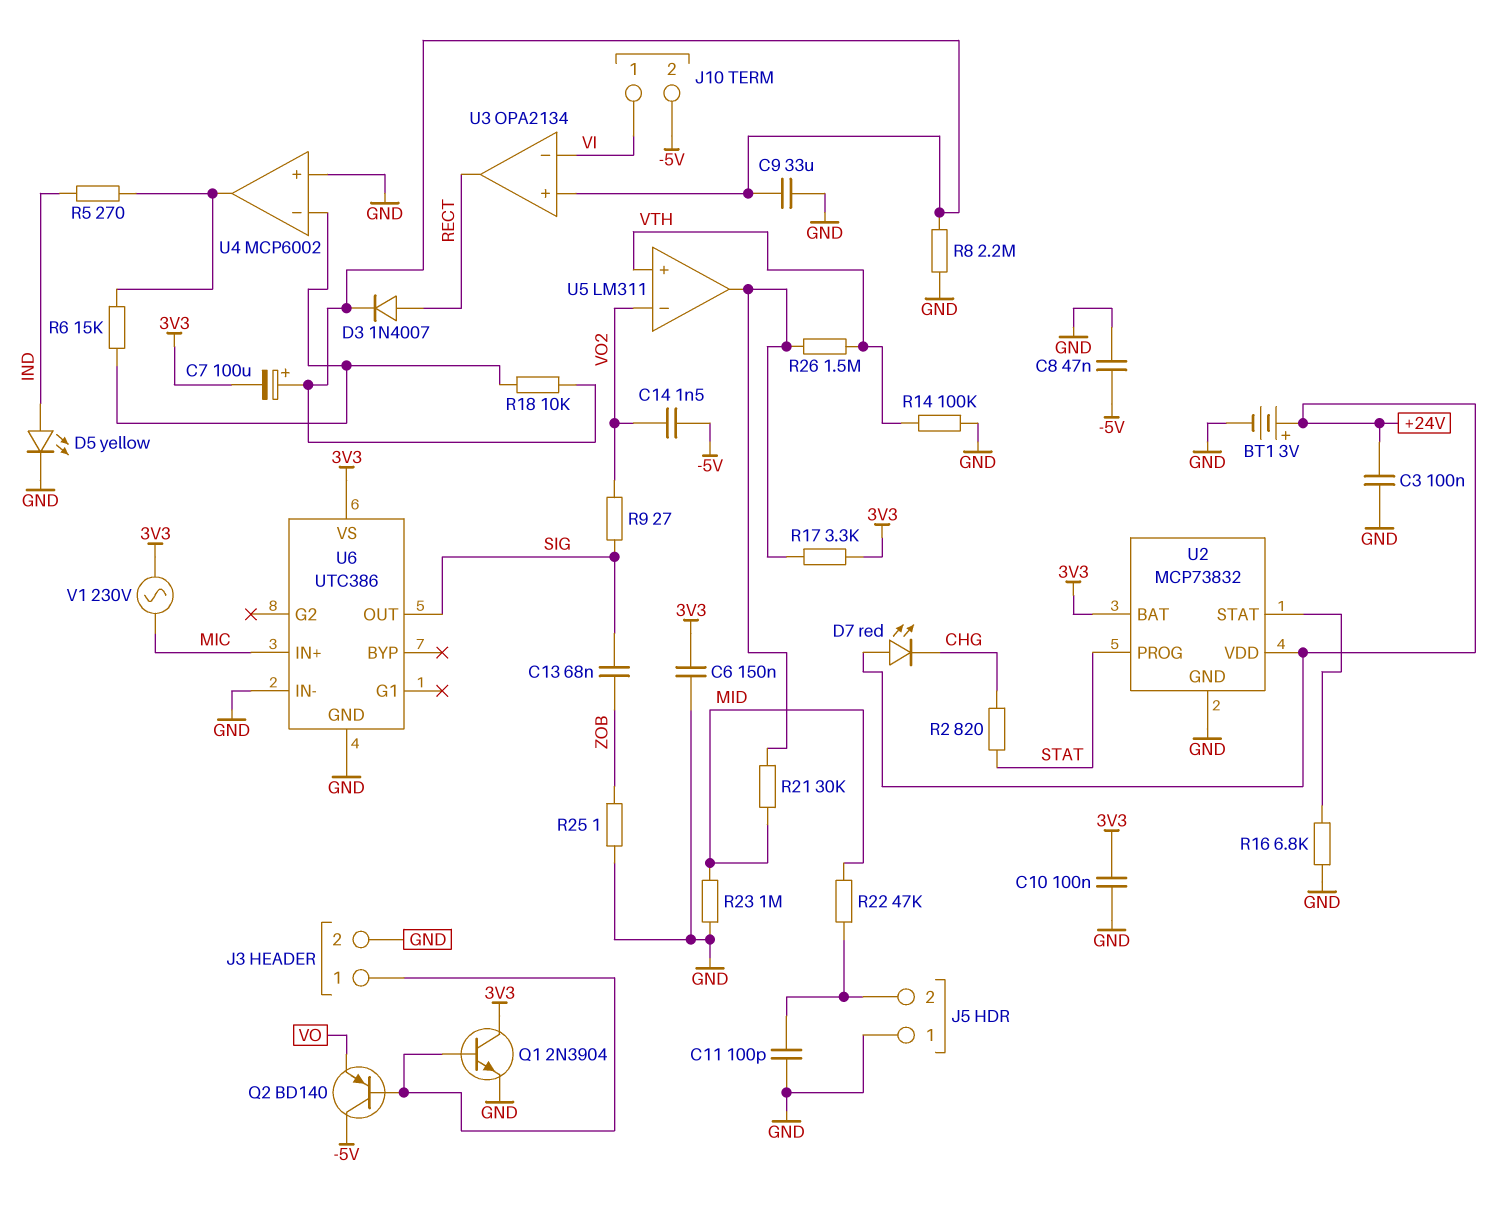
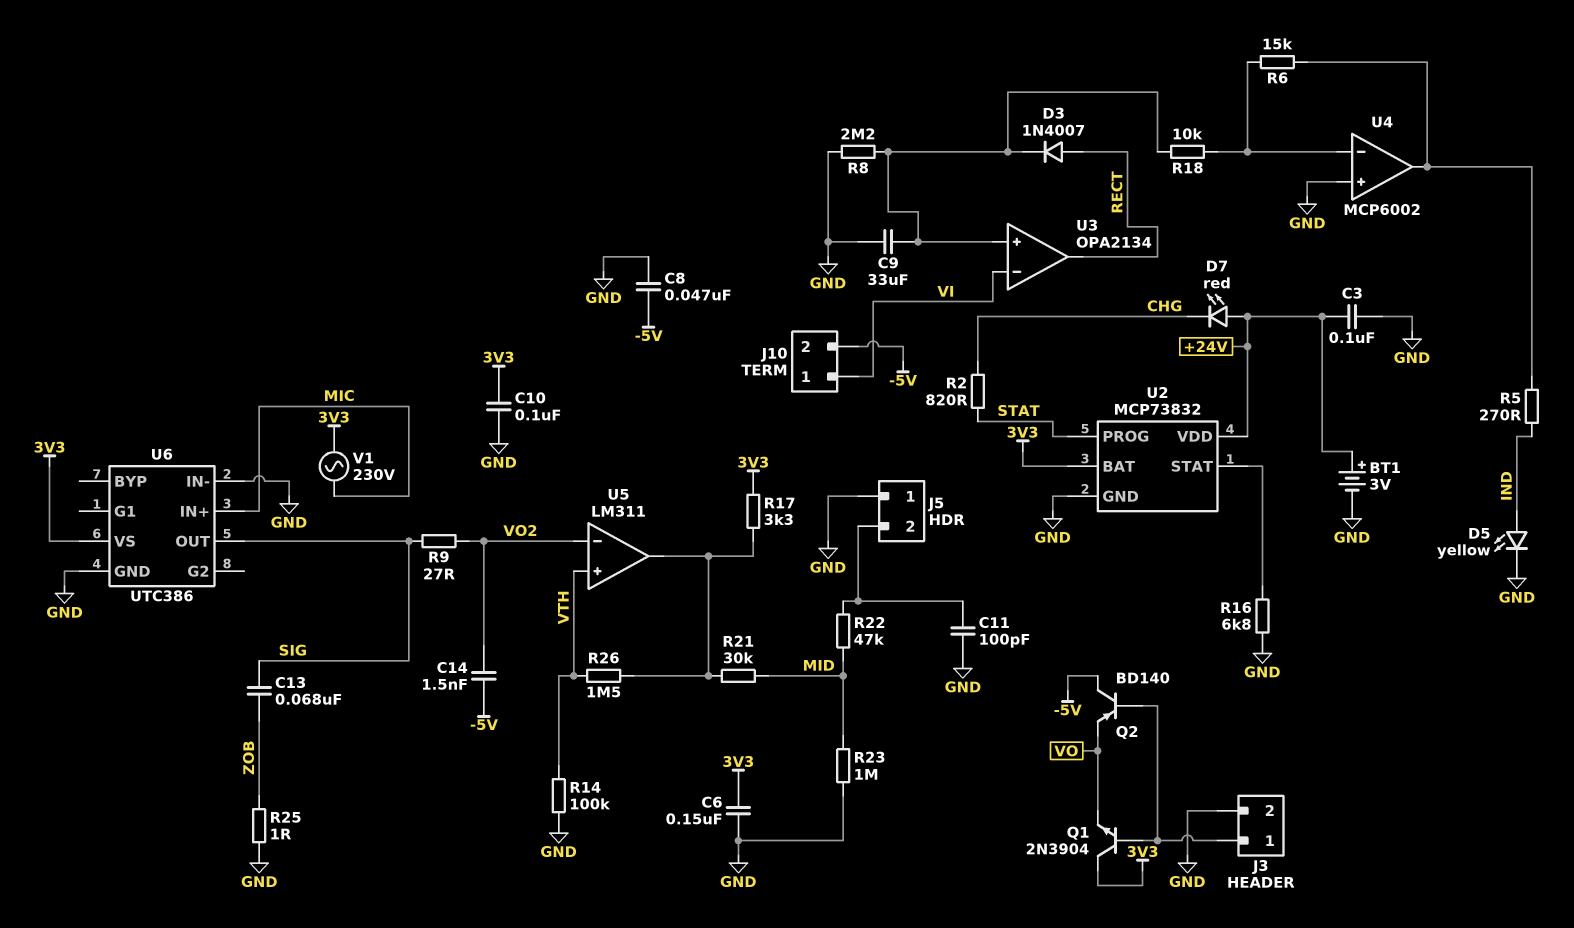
C7: 100uF (plus U3/in+, minus 3V3) -> none
Q1: NPN 2N3904 (B J3/1, C 3V3, E GND) -> NPN 2N3904 (B J3/1, C 3V3, E VO)

